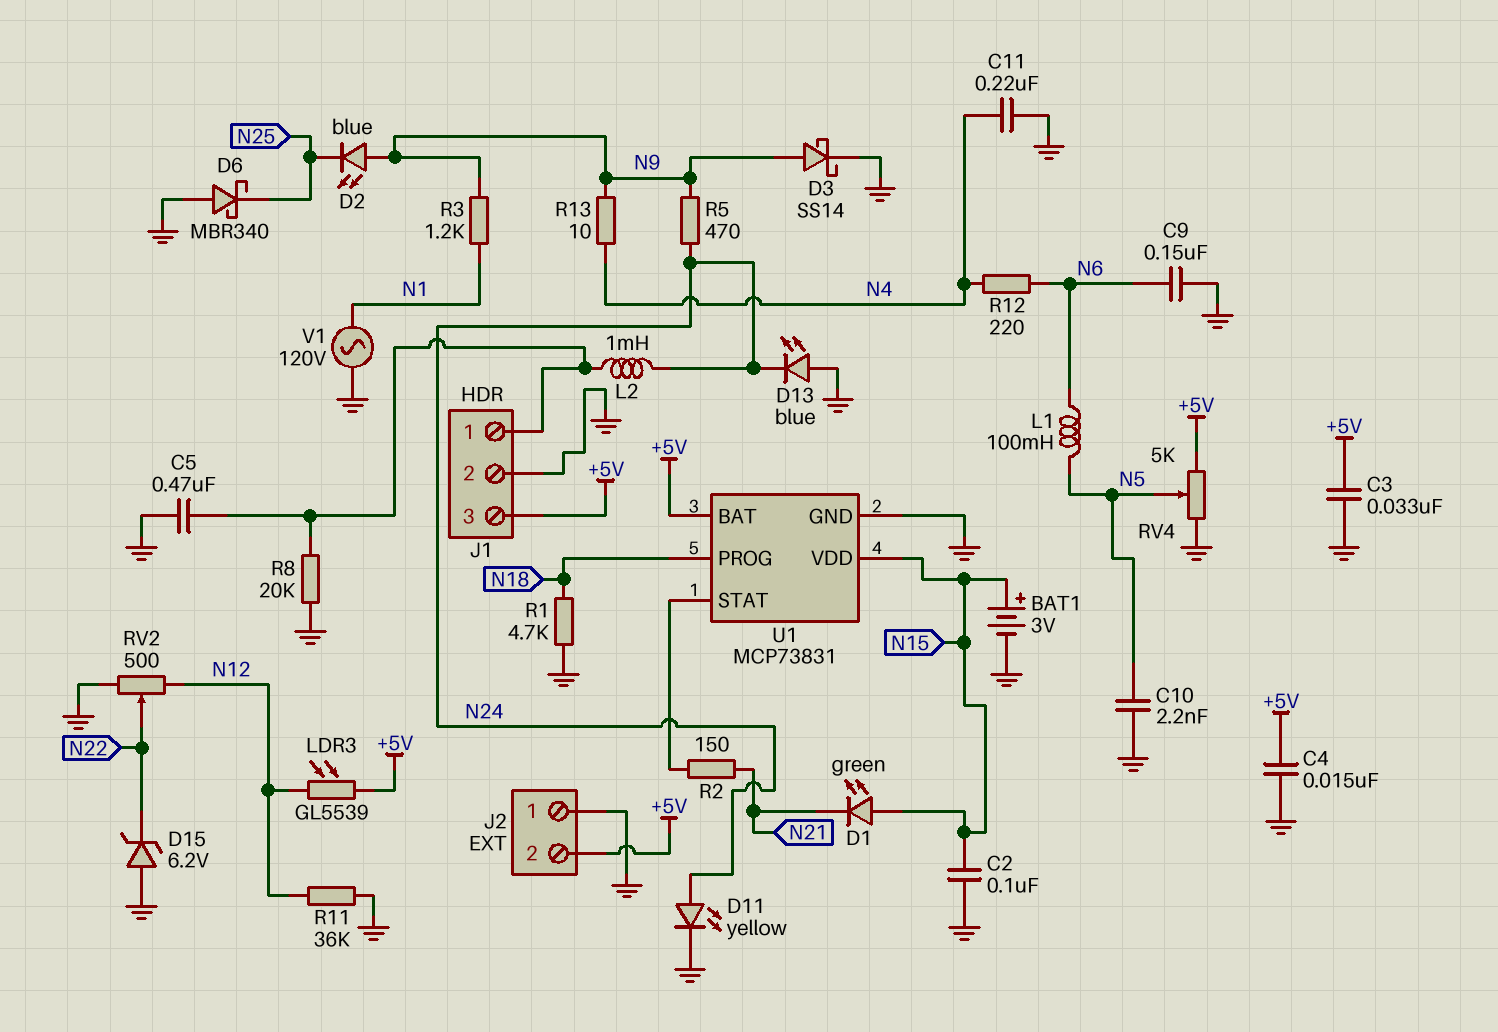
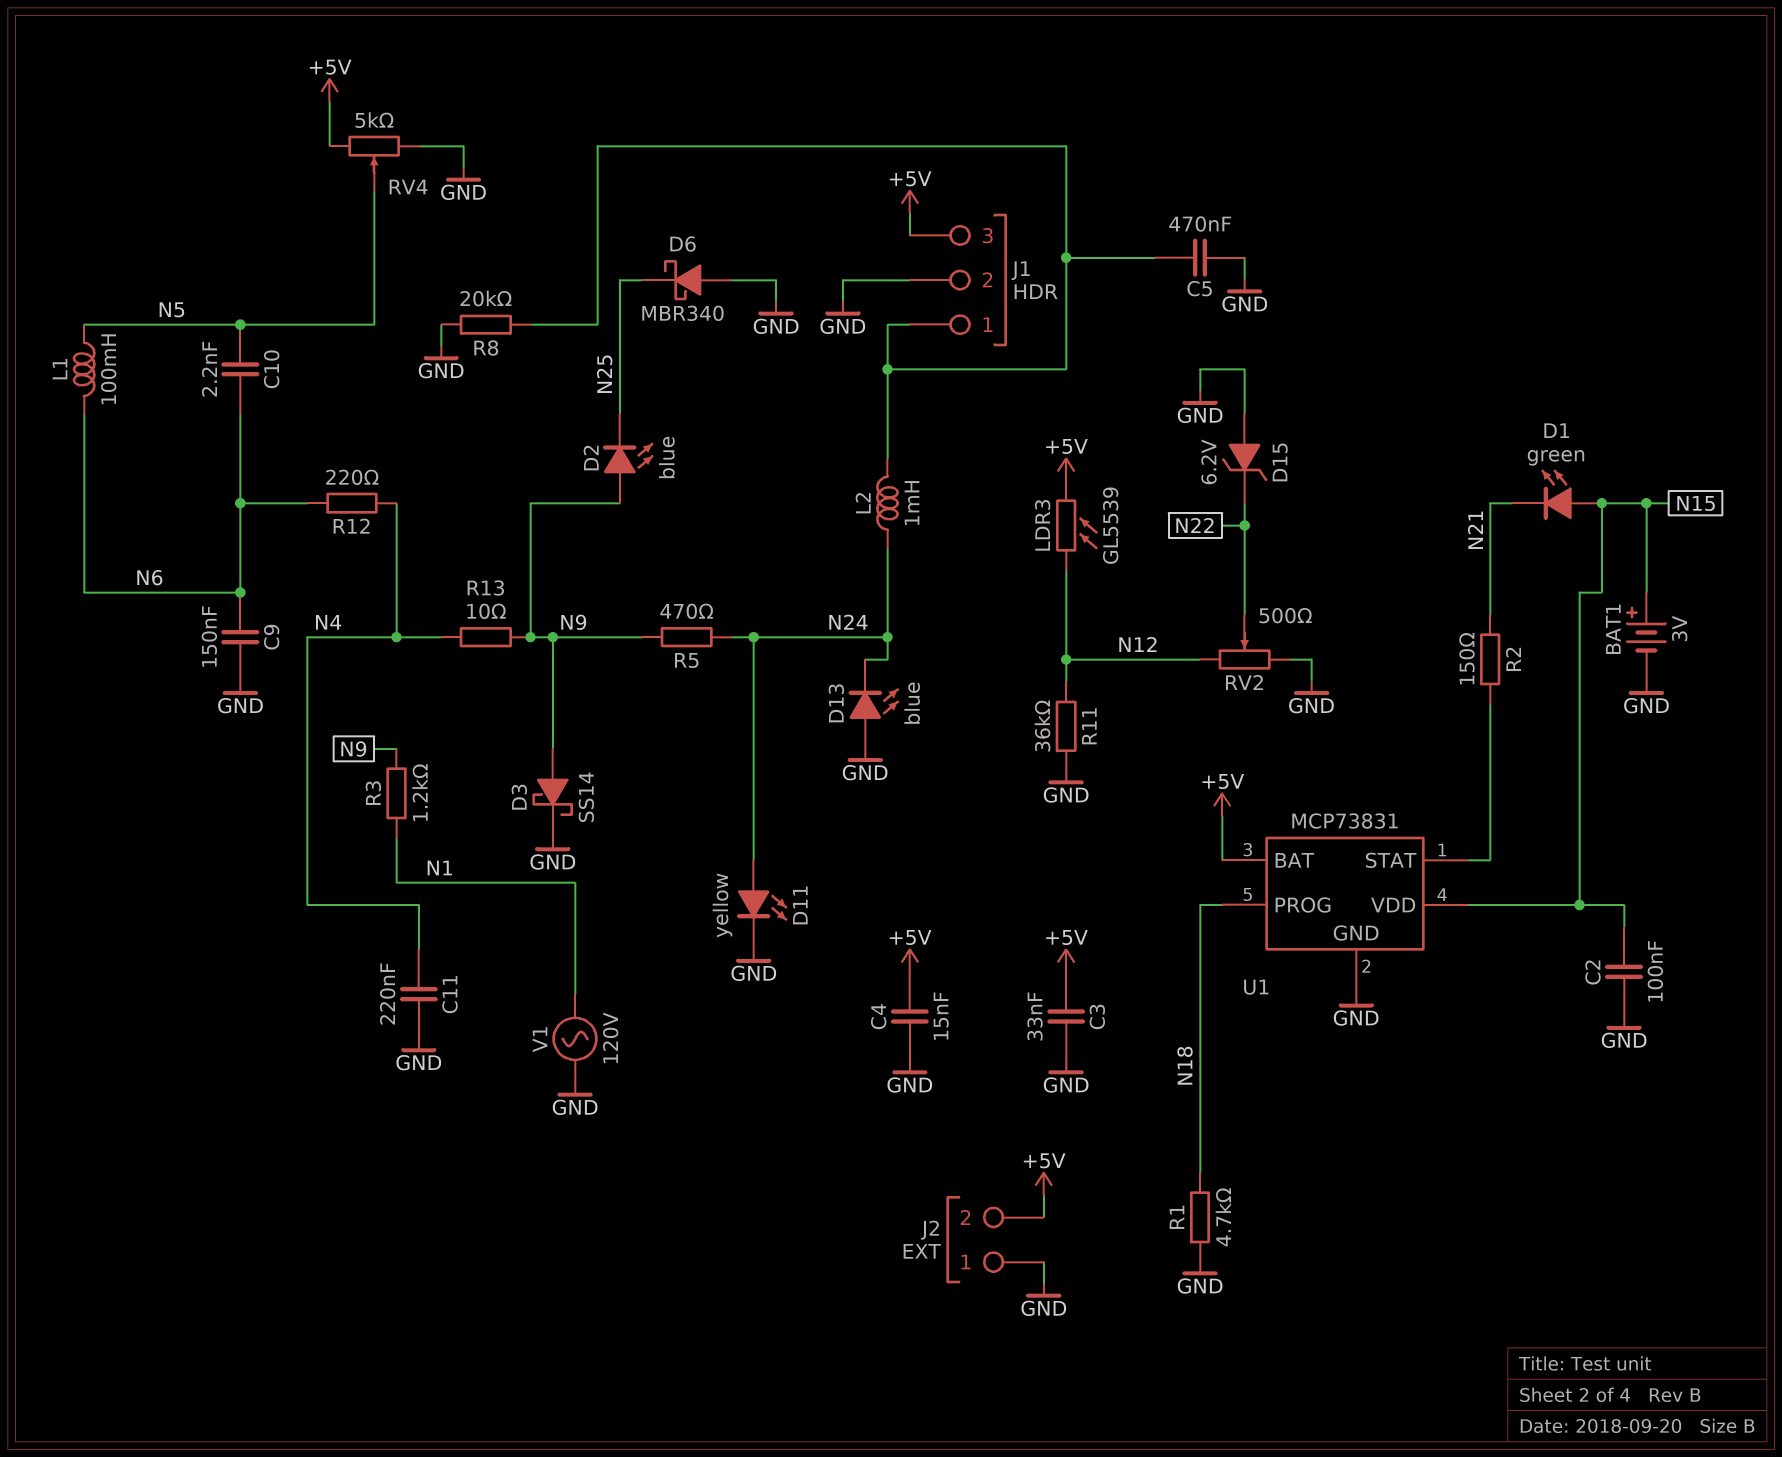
C10: 2.2nF (GND, N5) -> 2.2nF (N5, N6)

